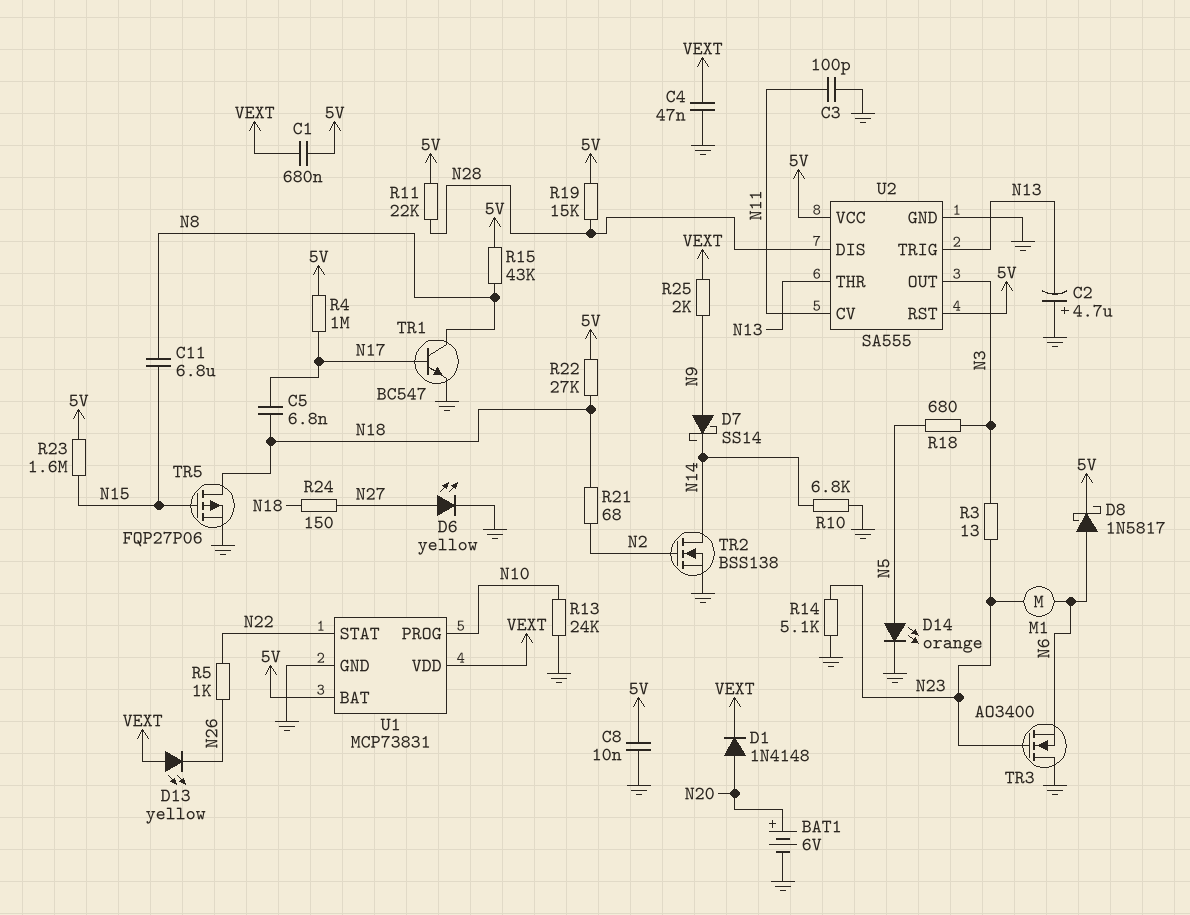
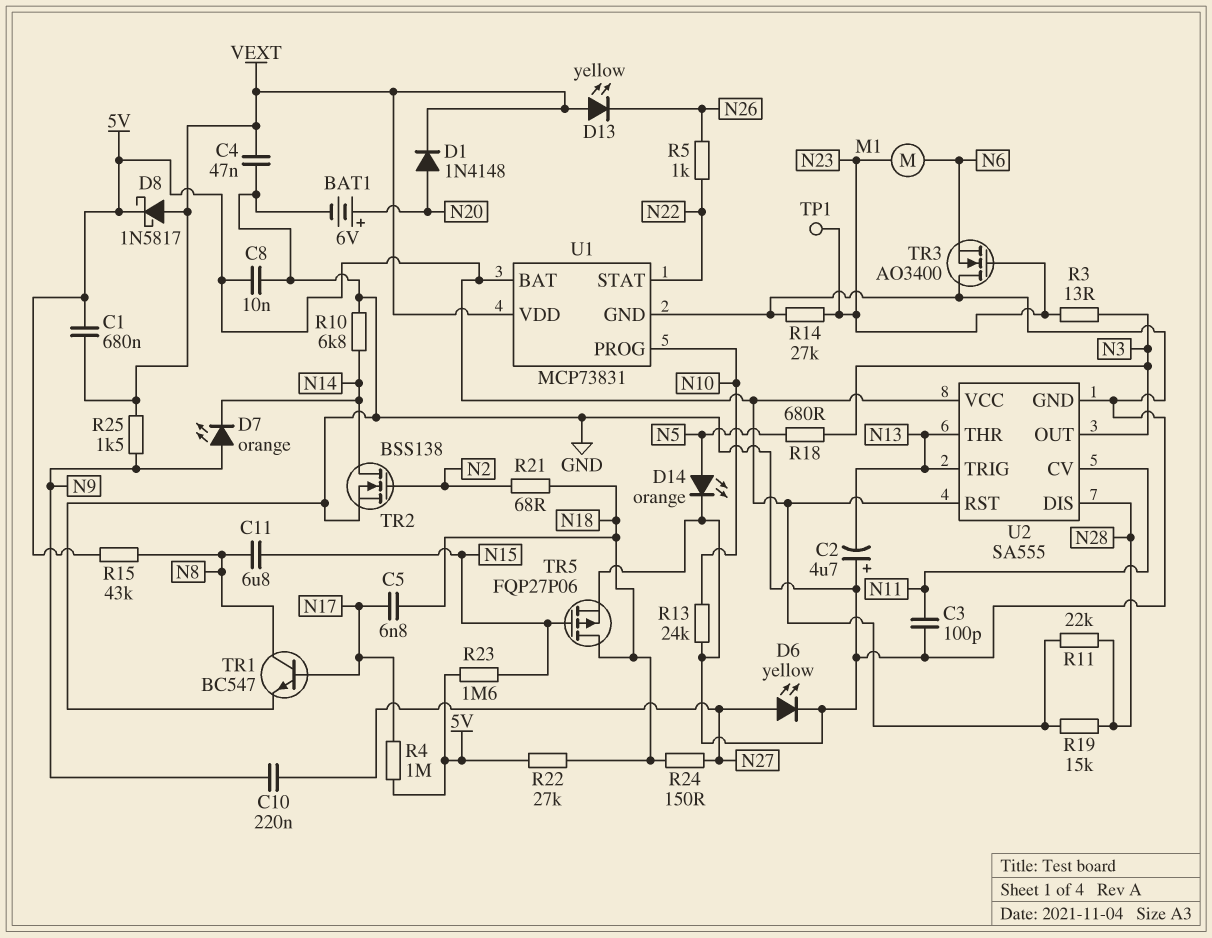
C10: none -> 220nF (N9, N27)
D7: schottky SS14 (A N9, K N14) -> LED orange (A N9, K N14)
D8: schottky 1N5817 (A N6, K 5V) -> schottky 1N5817 (A VEXT, K 5V)
R14: 5.1k (GND, N23) -> 27k (GND, N23)
R25: 2k (N9, VEXT) -> 1.5k (N9, VEXT)
TP1: none -> test point (N23)

